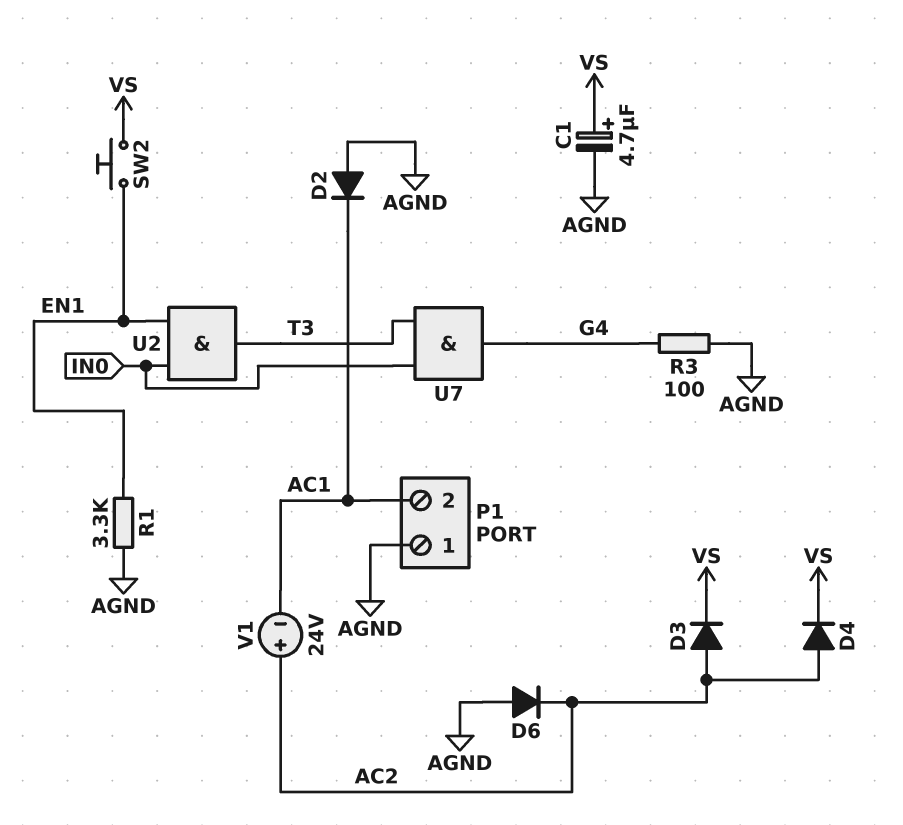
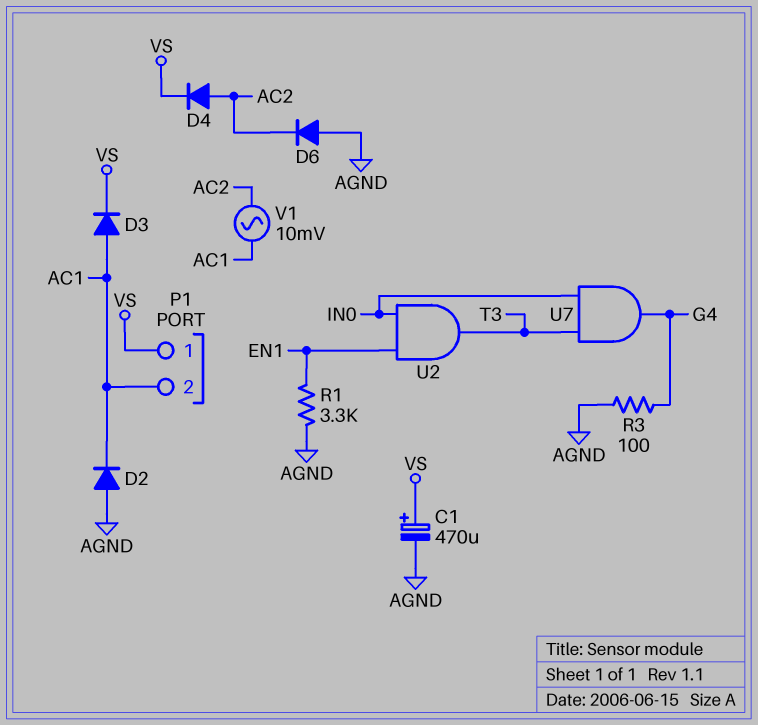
C1: 4.7uF (plus VS, minus AGND) -> 470uF (plus VS, minus AGND)
D3: diode (A AC2, K VS) -> diode (A AC1, K VS)
P1 pin 1: AGND -> VS
SW2: button (EN1, VS) -> none
V1: 24V (plus AC2, minus AC1) -> AC 10mV (AC1, AC2)

